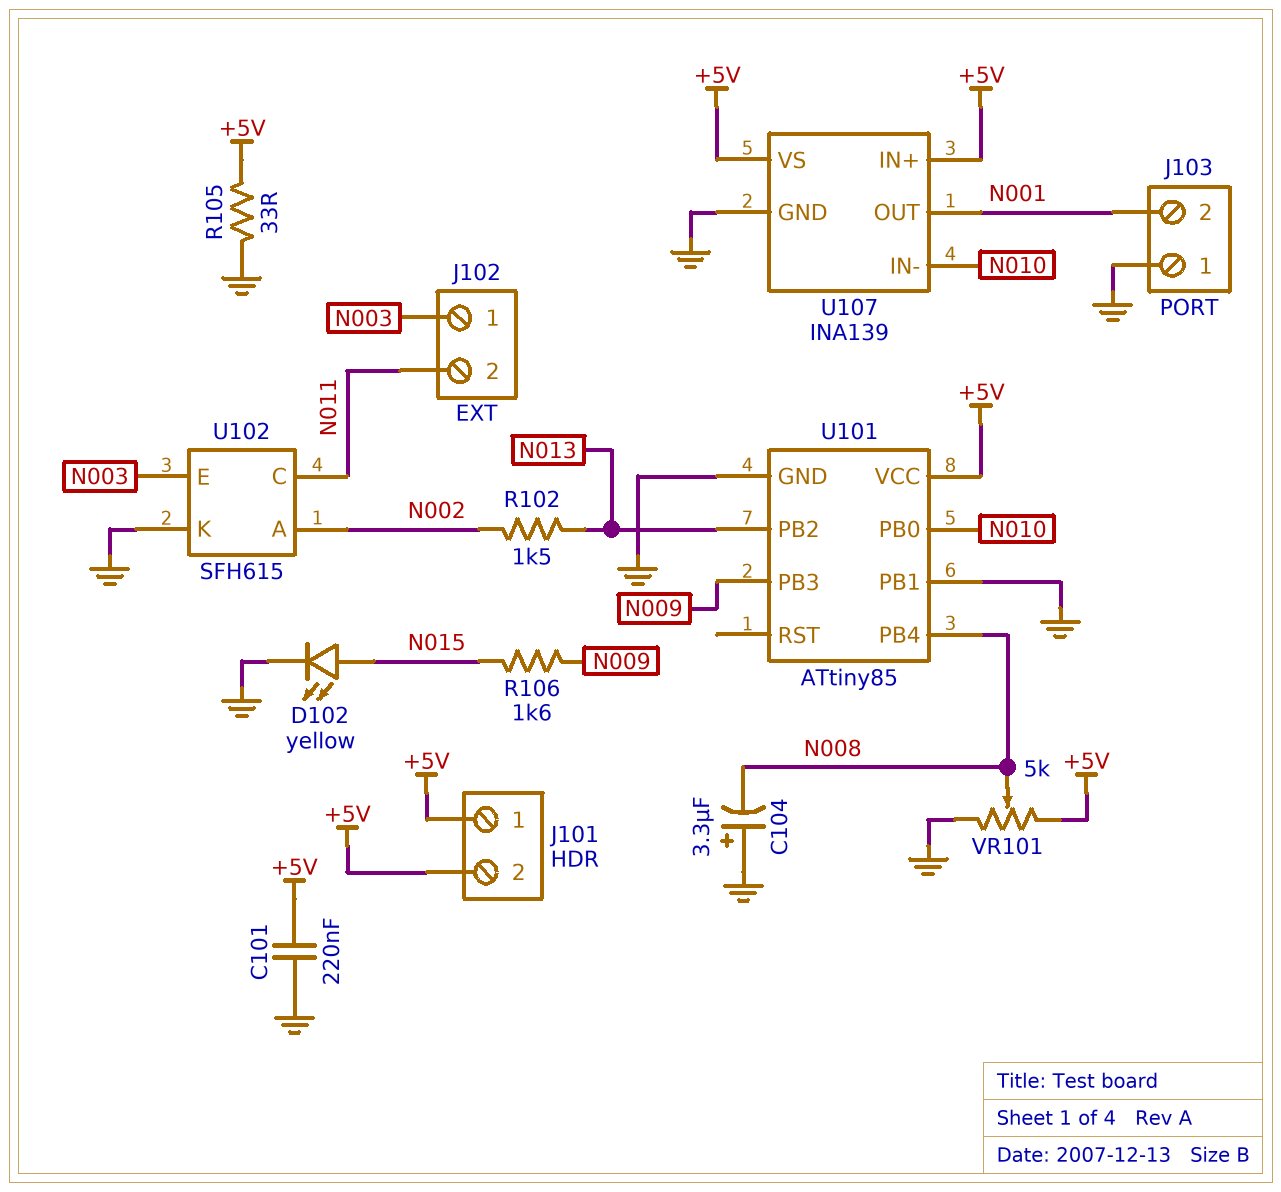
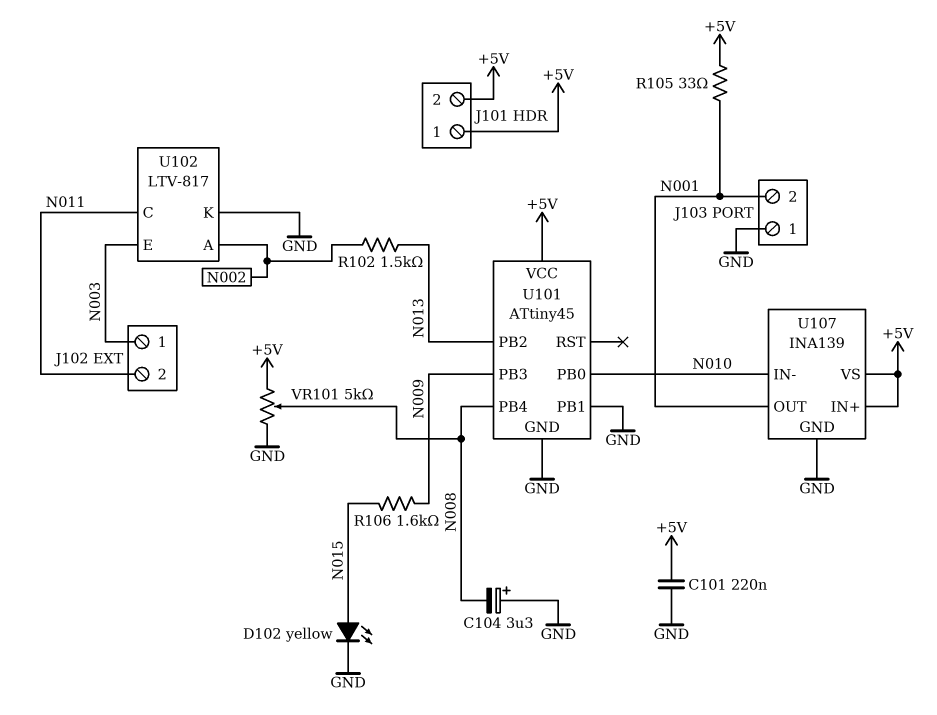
R105: 33 (+5V, GND) -> 33 (+5V, N001)
U101: ATtiny85 -> ATtiny45
U102: SFH615 -> LTV-817

